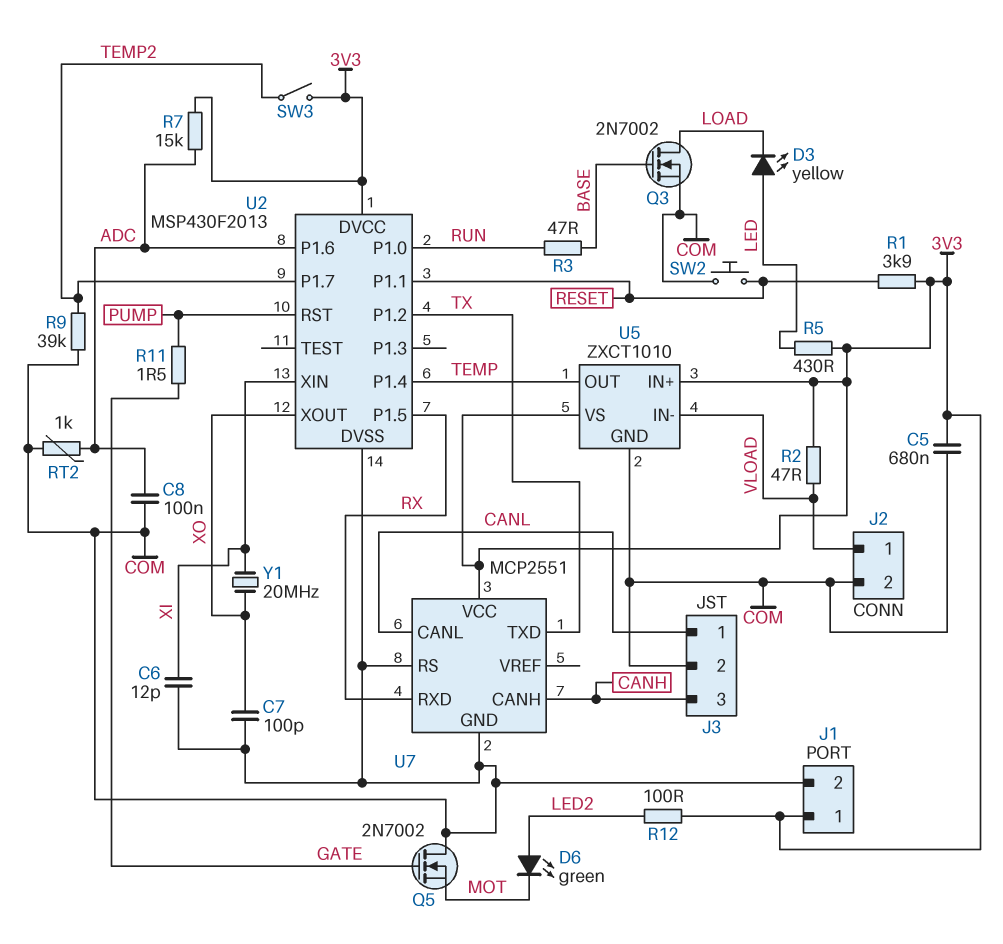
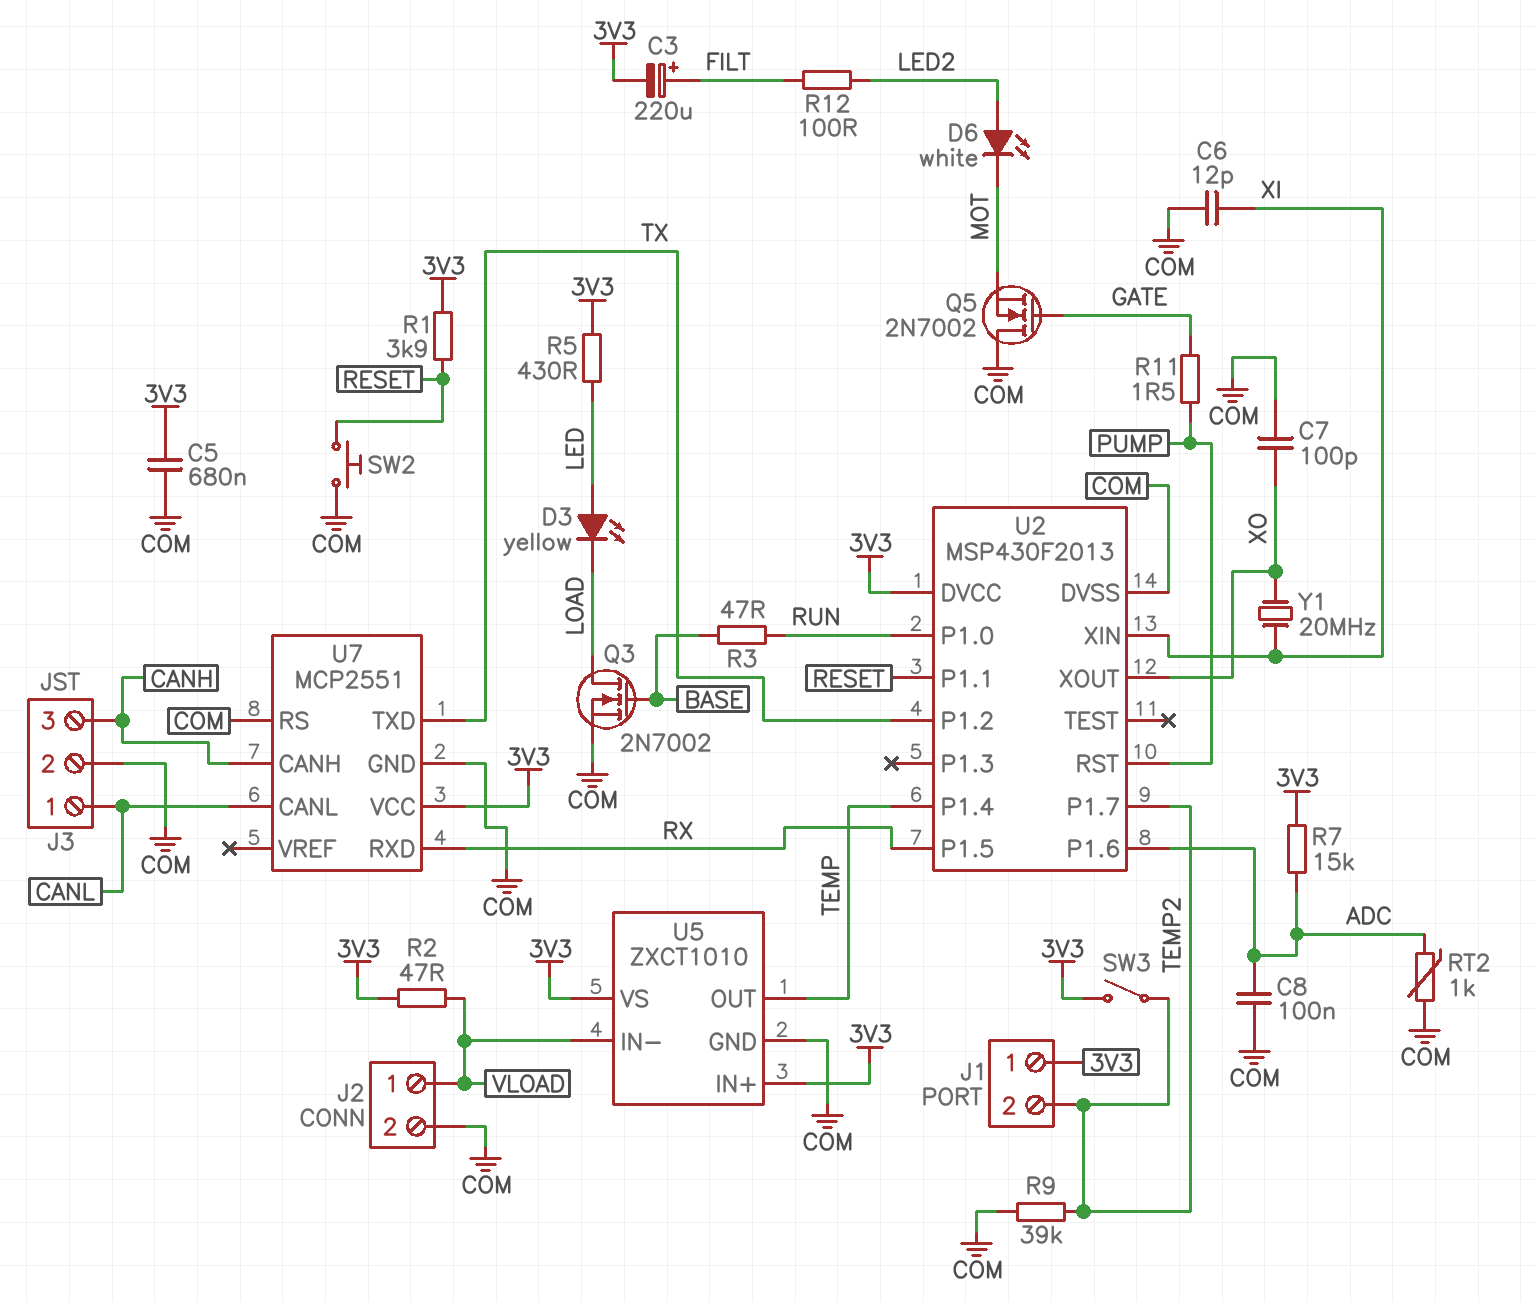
C3: none -> 220uF (plus FILT, minus 3V3)
D6: LED green (A LED2, K MOT) -> LED white (A LED2, K MOT)
J1 pin 2: COM -> TEMP2
R12: 100 (3V3, LED2) -> 100 (FILT, LED2)

